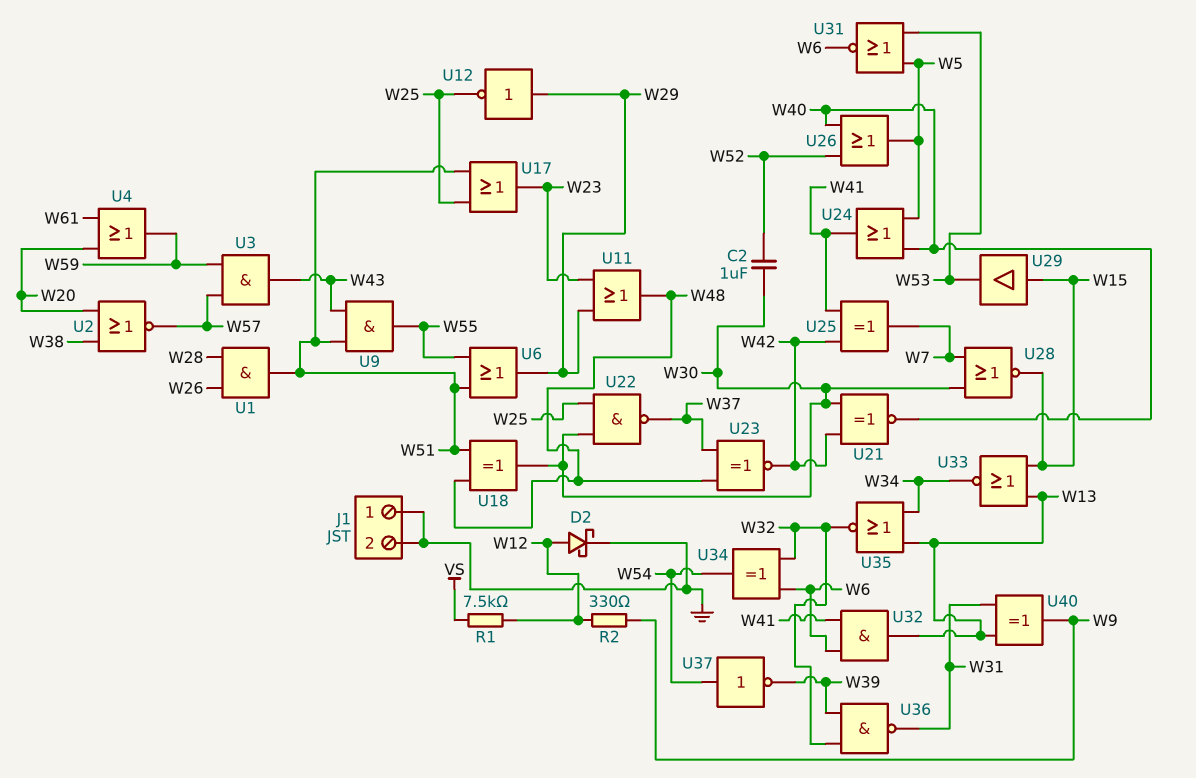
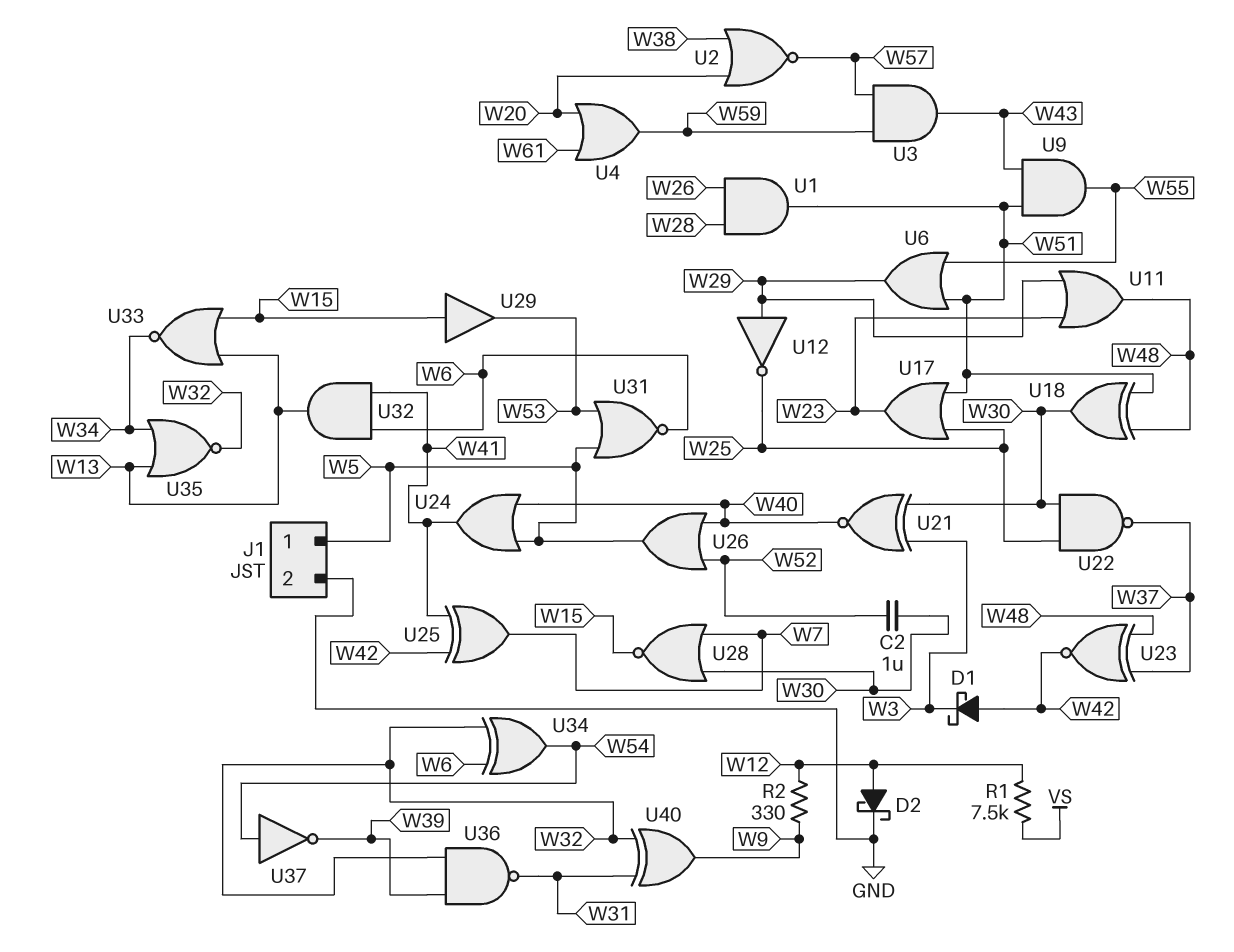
D1: none -> schottky (A W42, K W3)
J1 pin 1: GND -> W5
U21: XNOR (in W30, in W42, out W40) -> XNOR (in W3, in W30, out W40)
U40: XOR (in W13, in W31, out W9) -> XOR (in W31, in W32, out W9)

